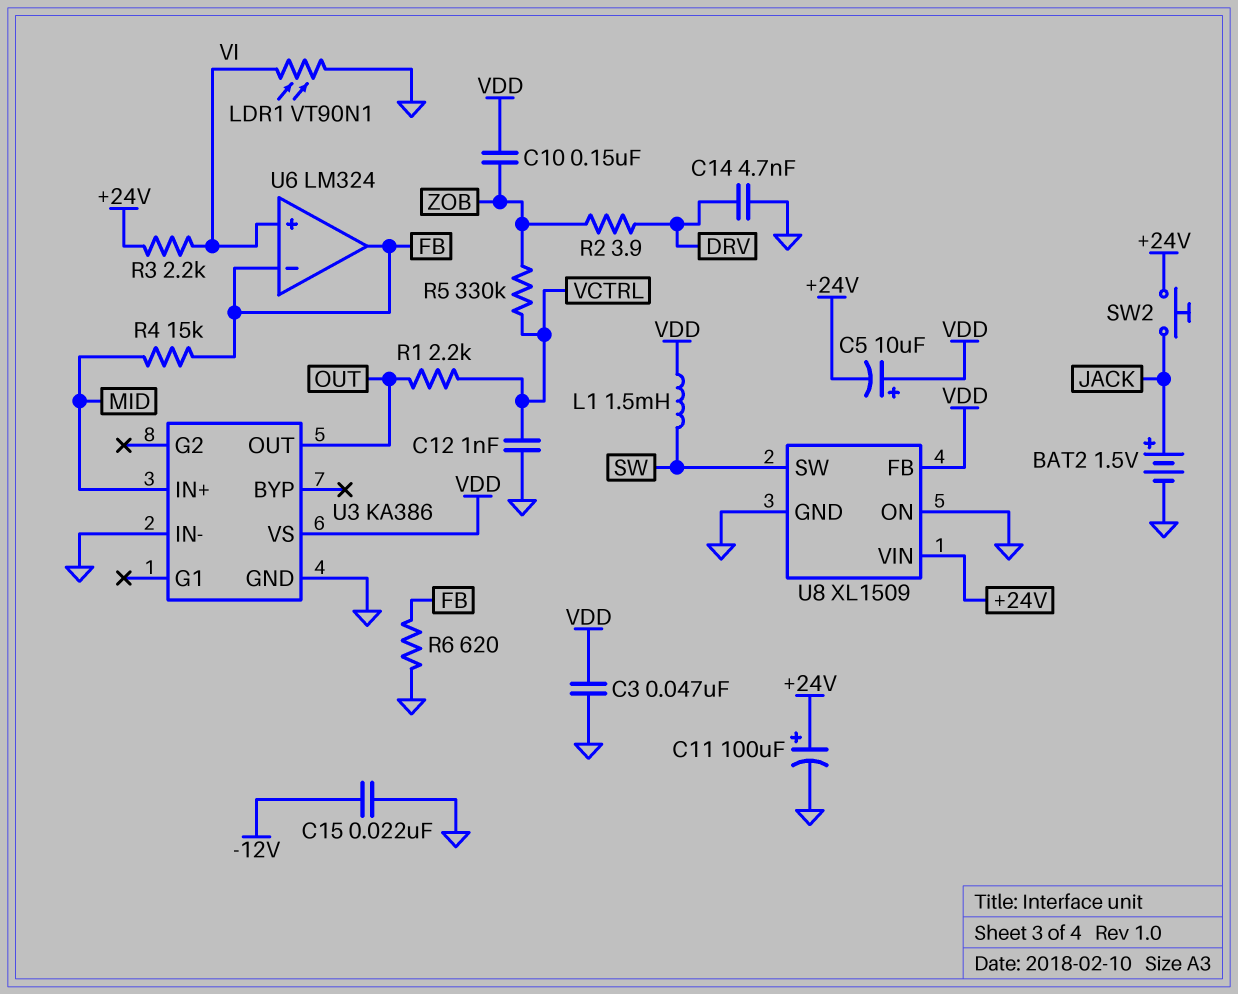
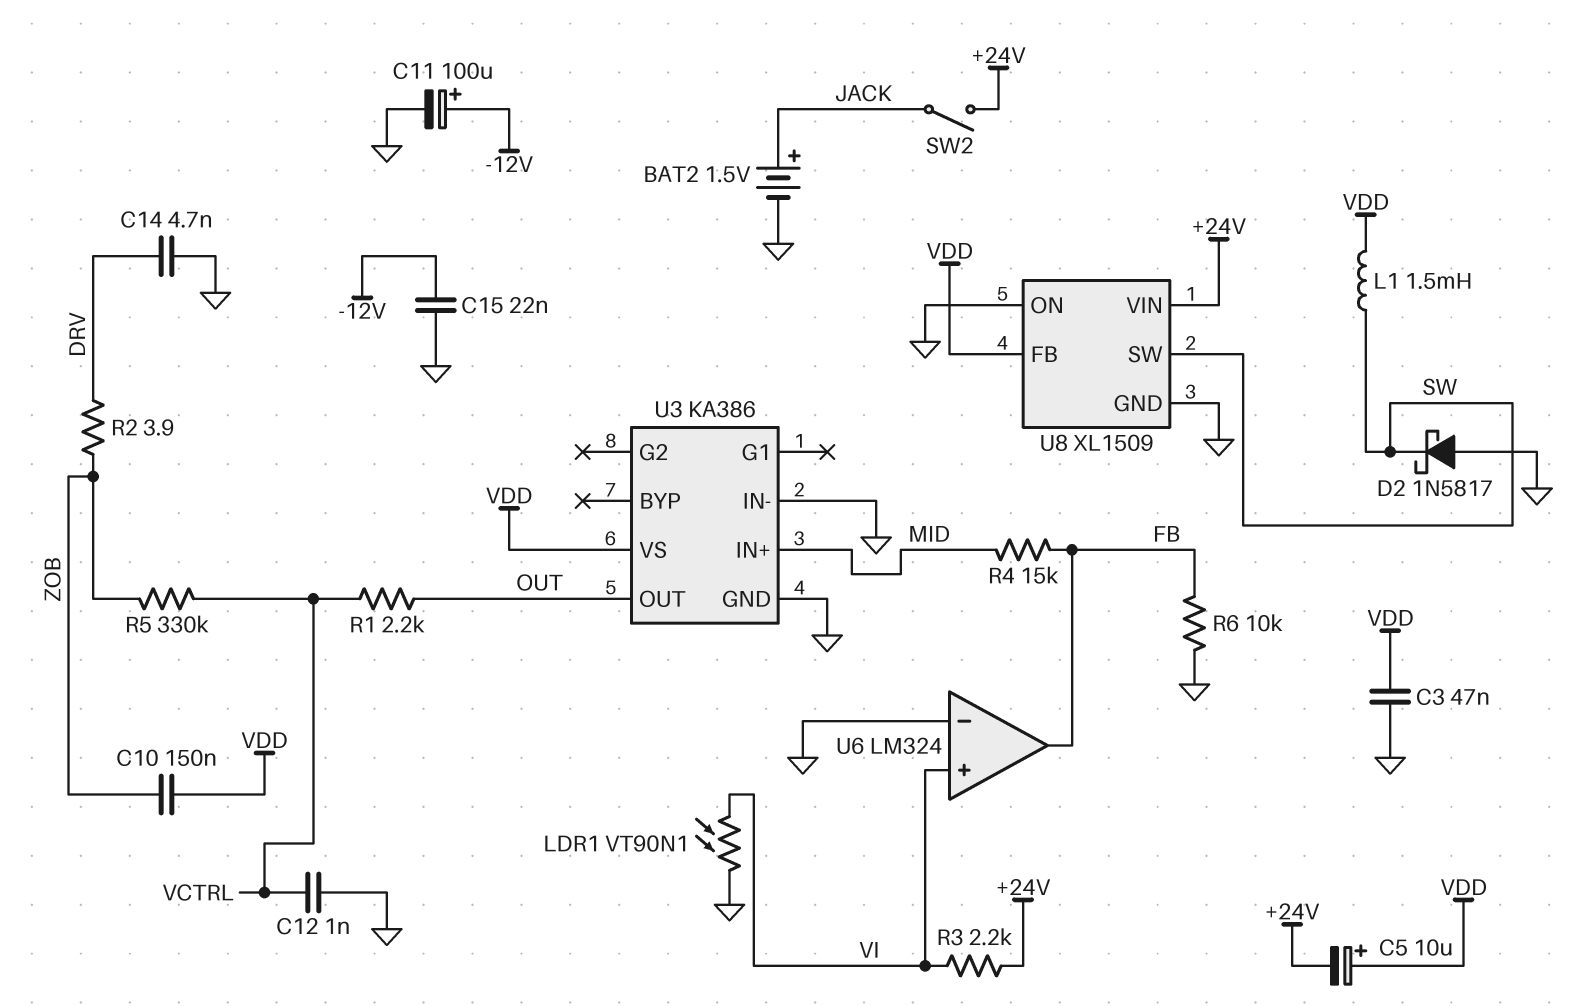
C11: 100uF (plus +24V, minus GND) -> 100uF (plus -12V, minus GND)
D2: none -> schottky 1N5817 (A GND, K SW)
R6: 620 (FB, GND) -> 10k (FB, GND)
SW2: button (+24V, JACK) -> switch (+24V, JACK)
U6 pin in-: FB -> GND

